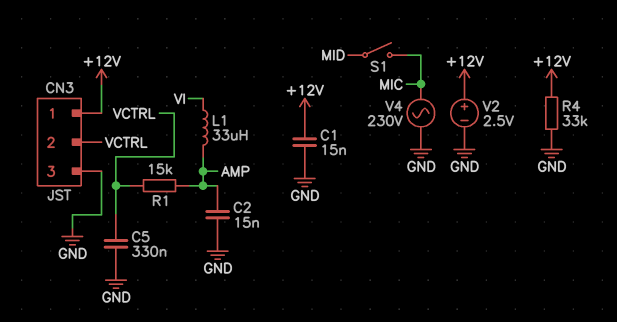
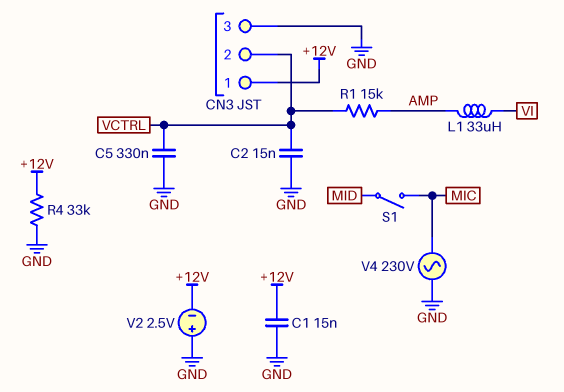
C2: 15nF (AMP, GND) -> 15nF (GND, VCTRL)
V2: 2.5V (plus +12V, minus GND) -> 2.5V (plus GND, minus +12V)

